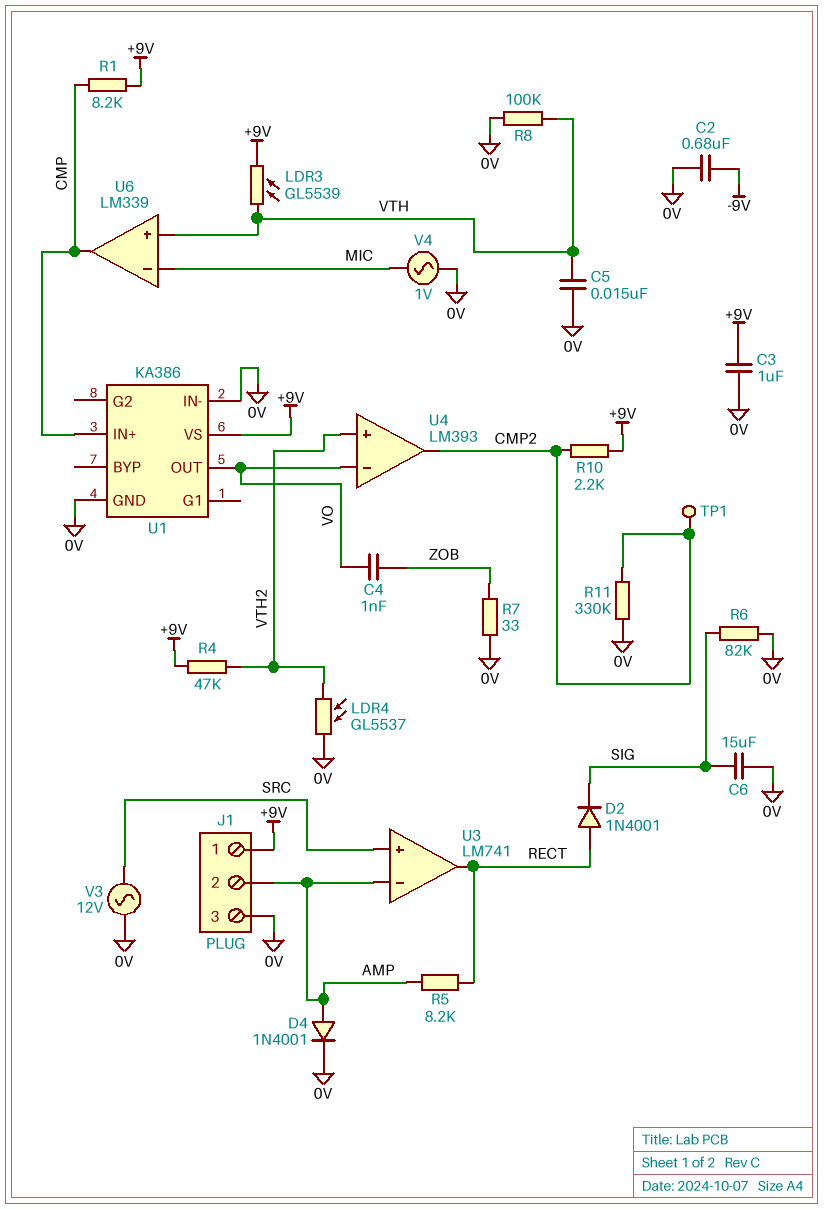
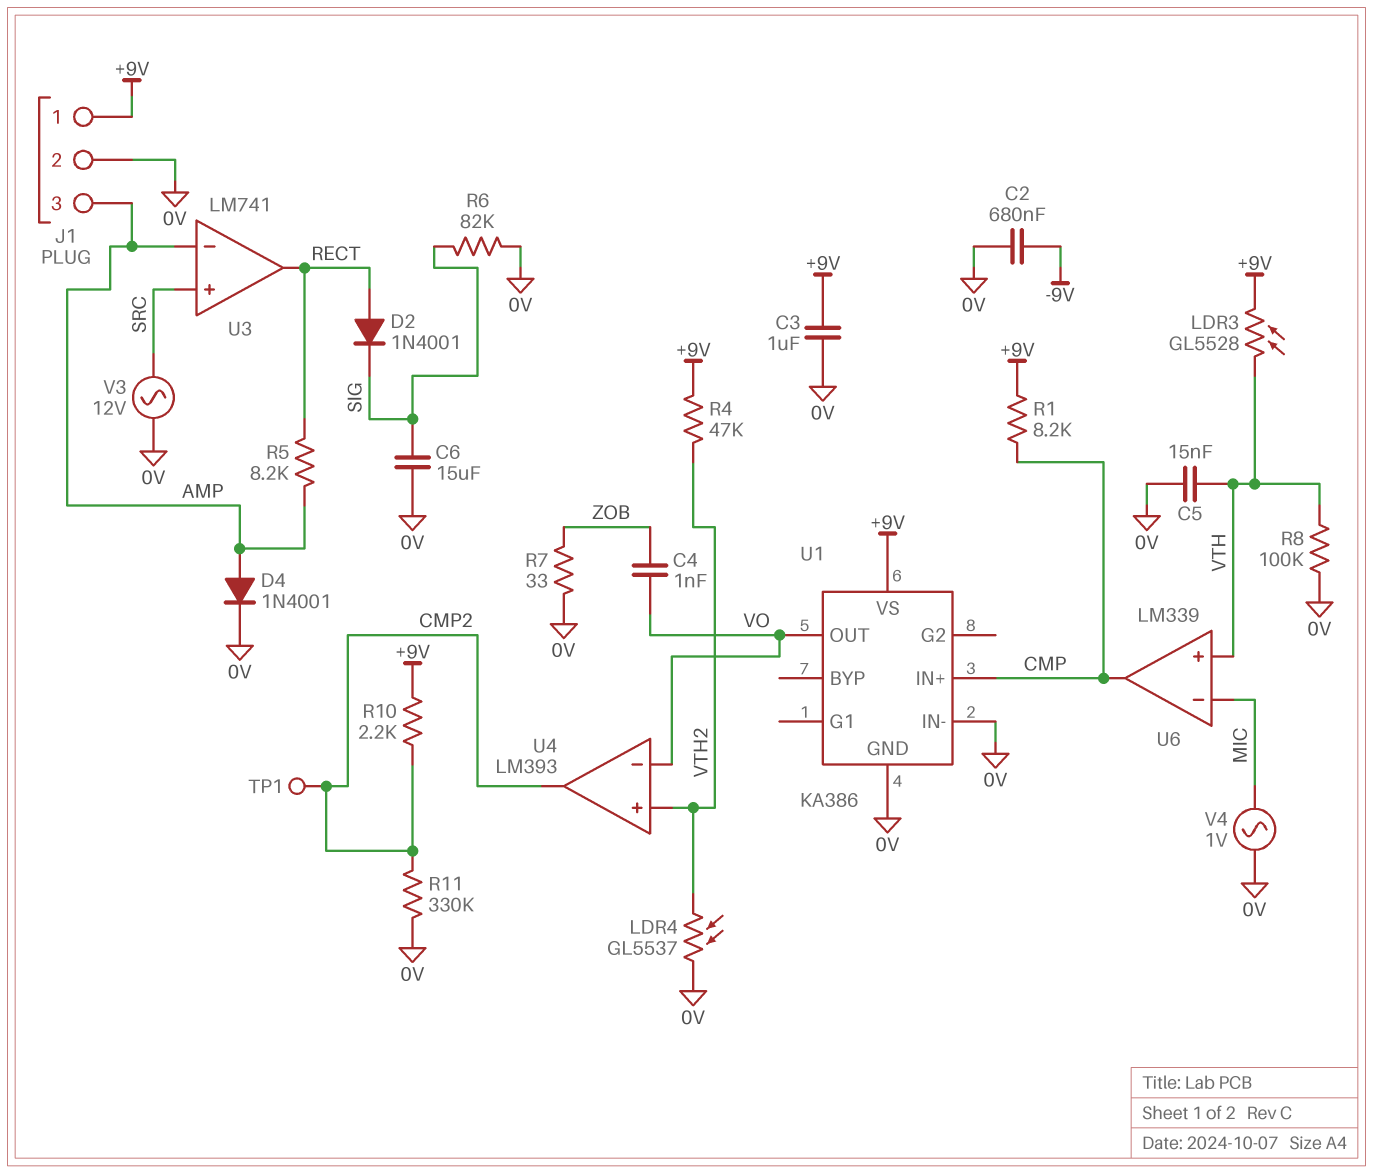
J1 pin 2: AMP -> 0V
J1 pin 3: 0V -> AMP
LDR3: GL5539 (+9V, VTH) -> GL5528 (+9V, VTH)

